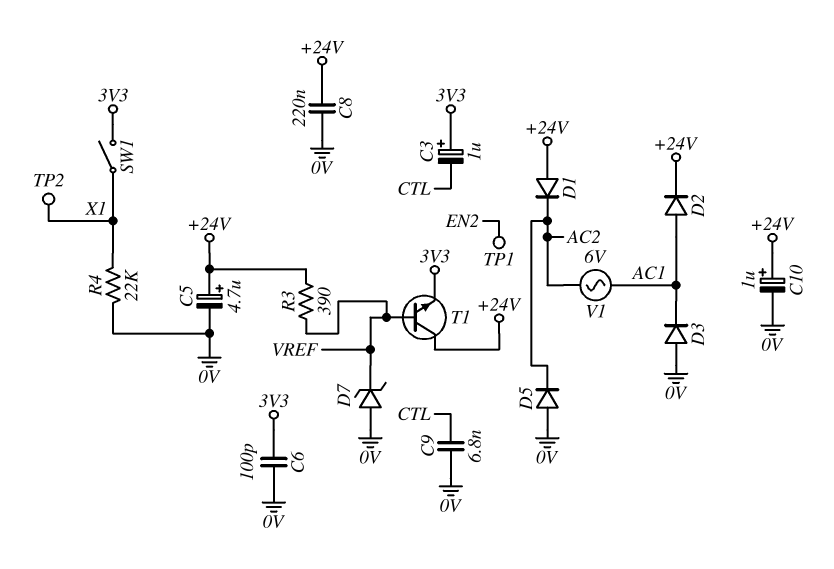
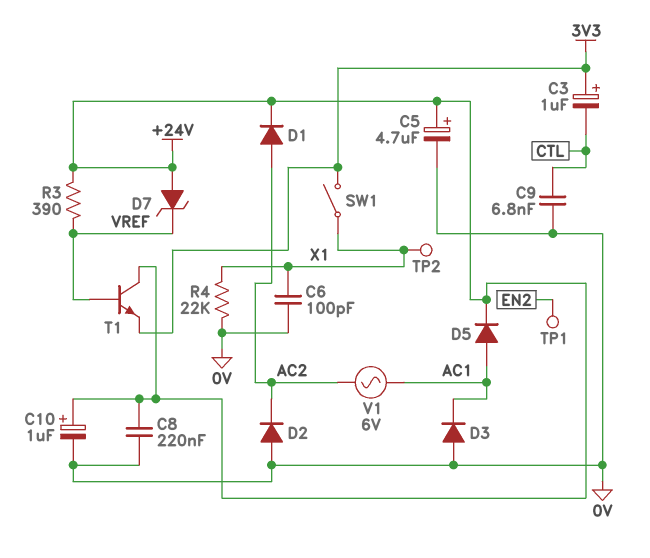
C6: 100pF (0V, 3V3) -> 100pF (0V, X1)
D1: diode (A +24V, K AC2) -> diode (A AC2, K +24V)
D2: diode (A AC1, K +24V) -> diode (A 0V, K AC2)
D5: diode (A 0V, K AC2) -> diode (A AC1, K +24V)
D7: zener (A 0V, K VREF) -> zener (A +24V, K VREF)

